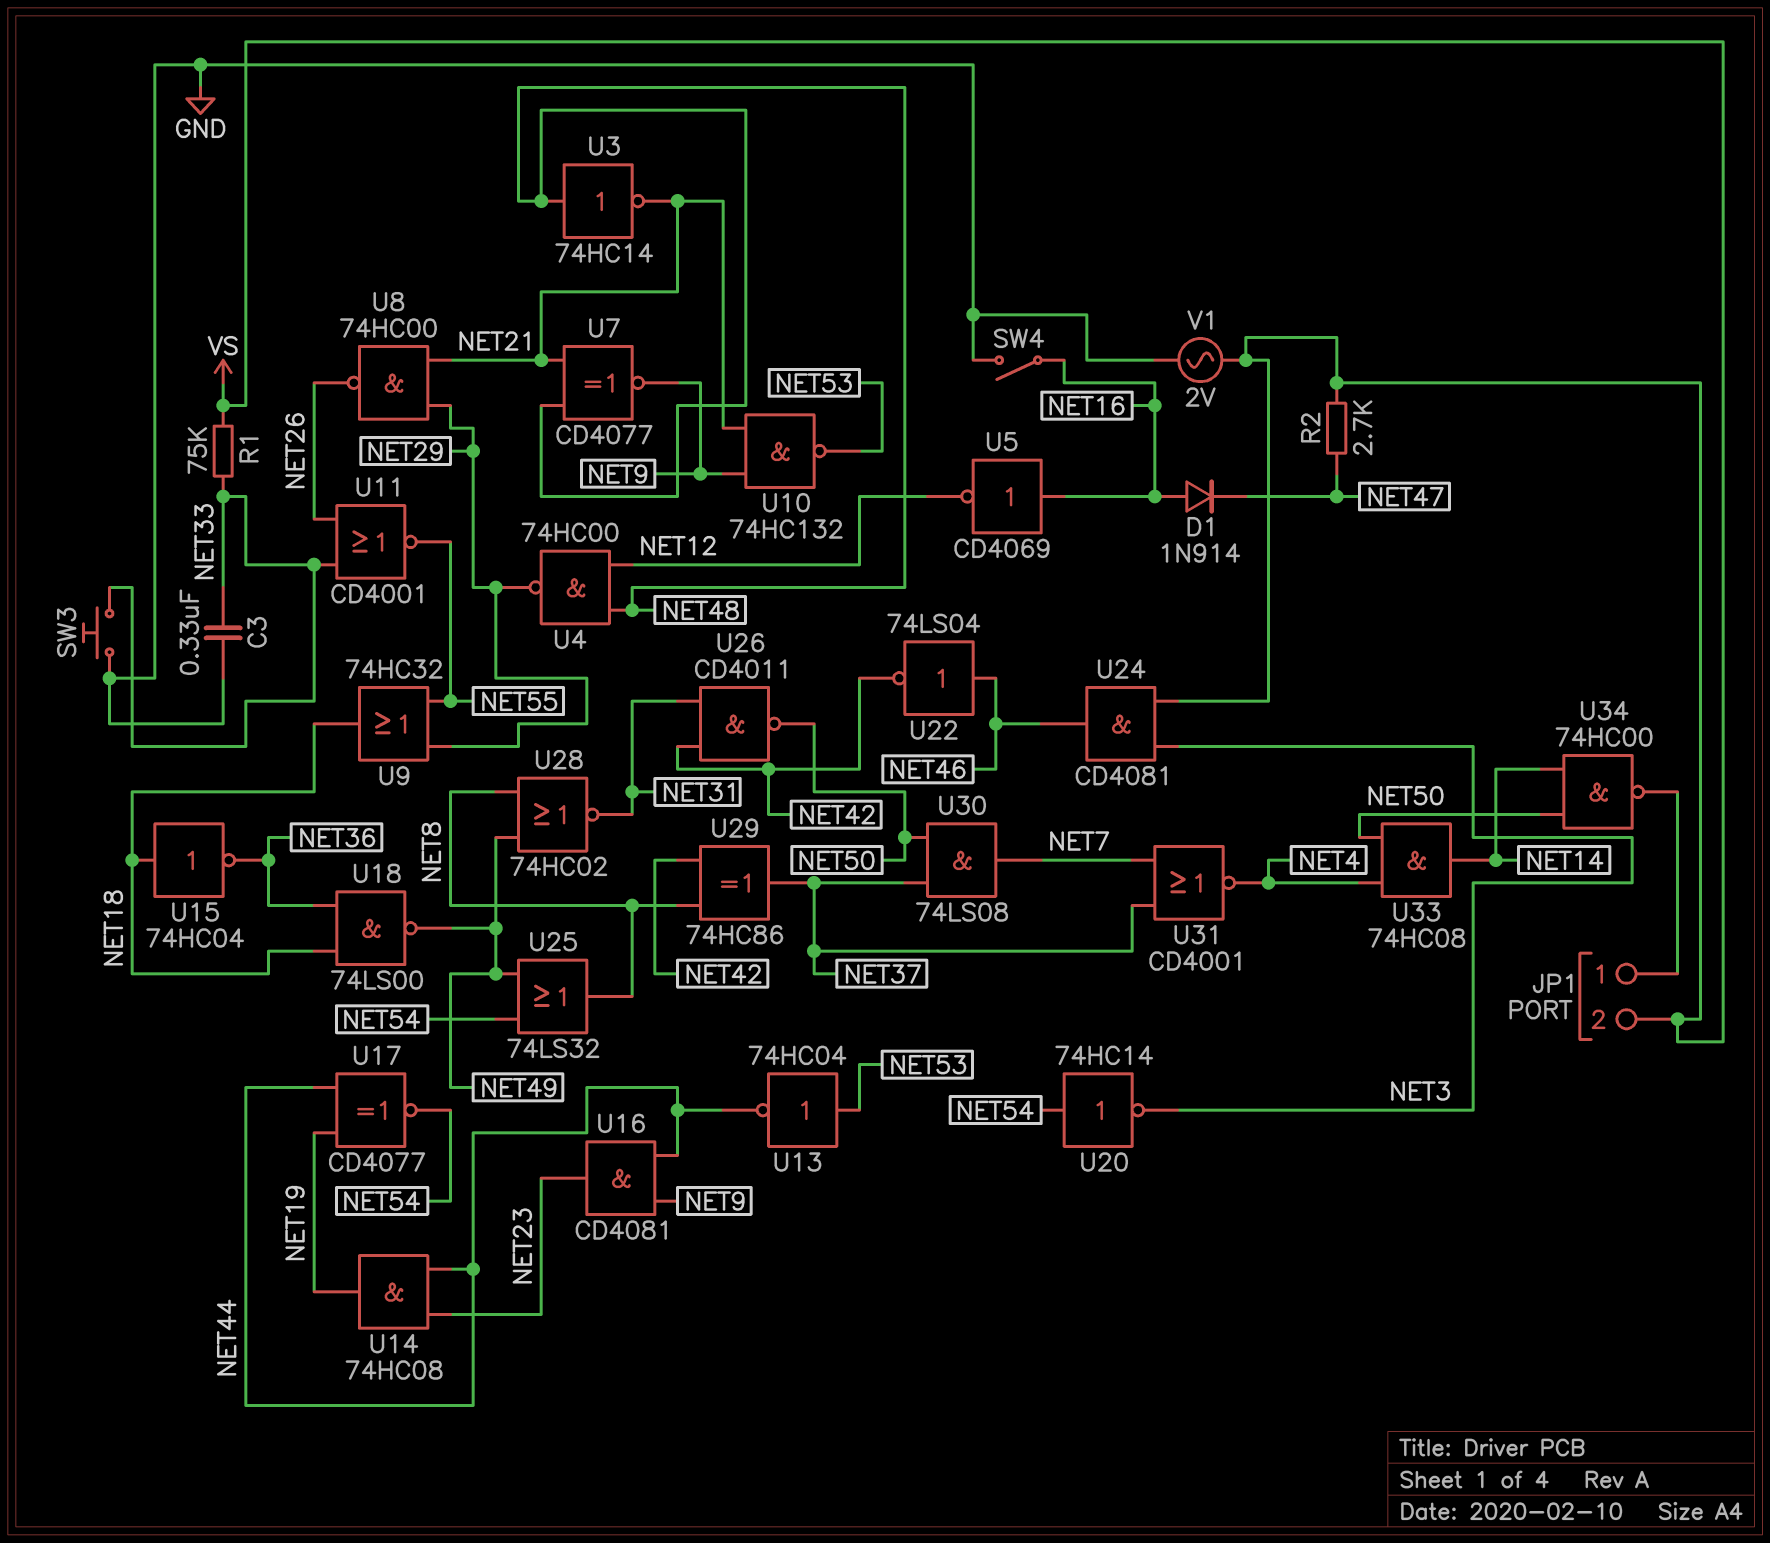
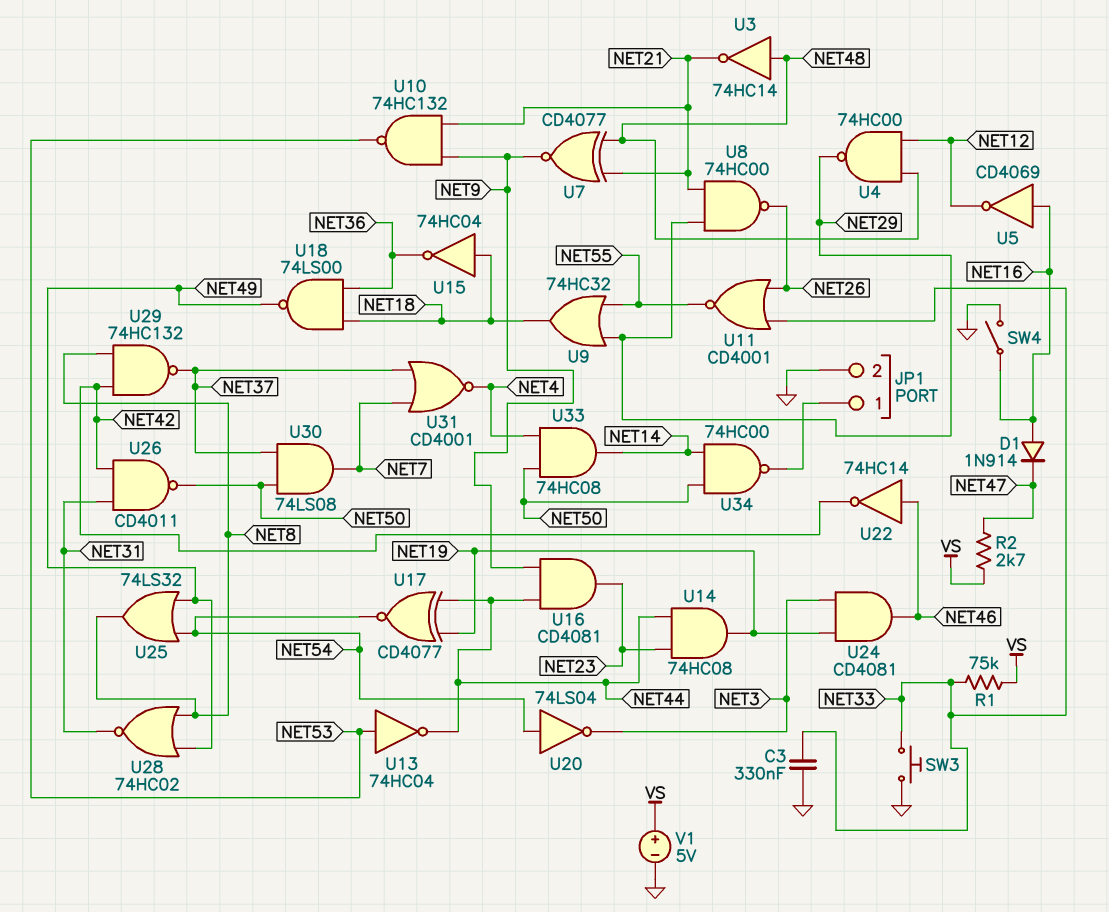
JP1 pin 2: VS -> GND
U20: NOT 74HC14 (in NET54, out NET3) -> NOT 74LS04 (in NET54, out NET3)
U22: NOT 74LS04 (in NET46, out NET42) -> NOT 74HC14 (in NET46, out NET42)
U24: AND CD4081 (in NET3, in VS, out NET46) -> AND CD4081 (in NET3, in NET19, out NET46)
U29: XOR 74HC86 (in NET8, in NET42, out NET37) -> NAND 74HC132 (in NET8, in NET42, out NET37)
V1: AC 2V (GND, VS) -> 5V (plus VS, minus GND)

